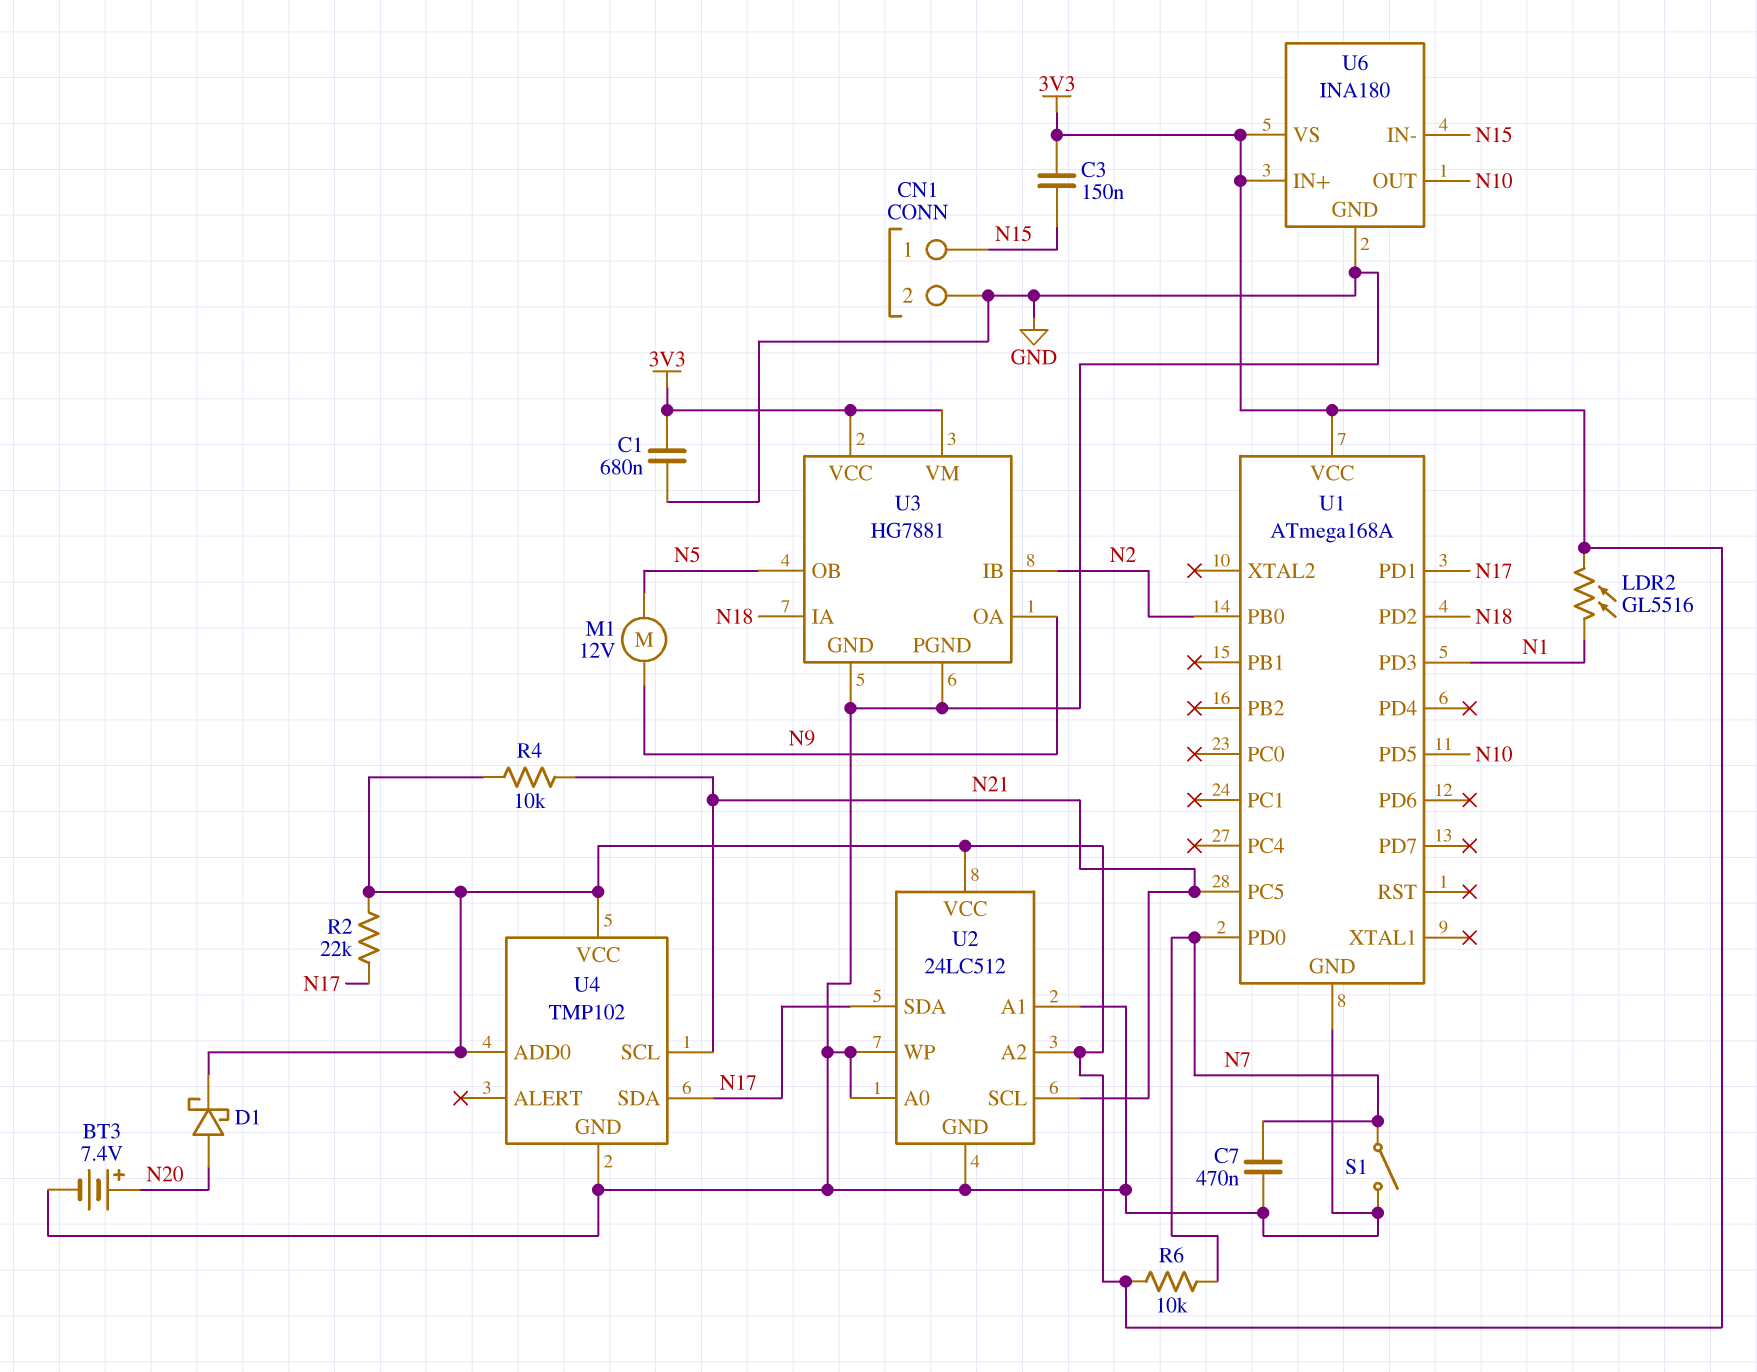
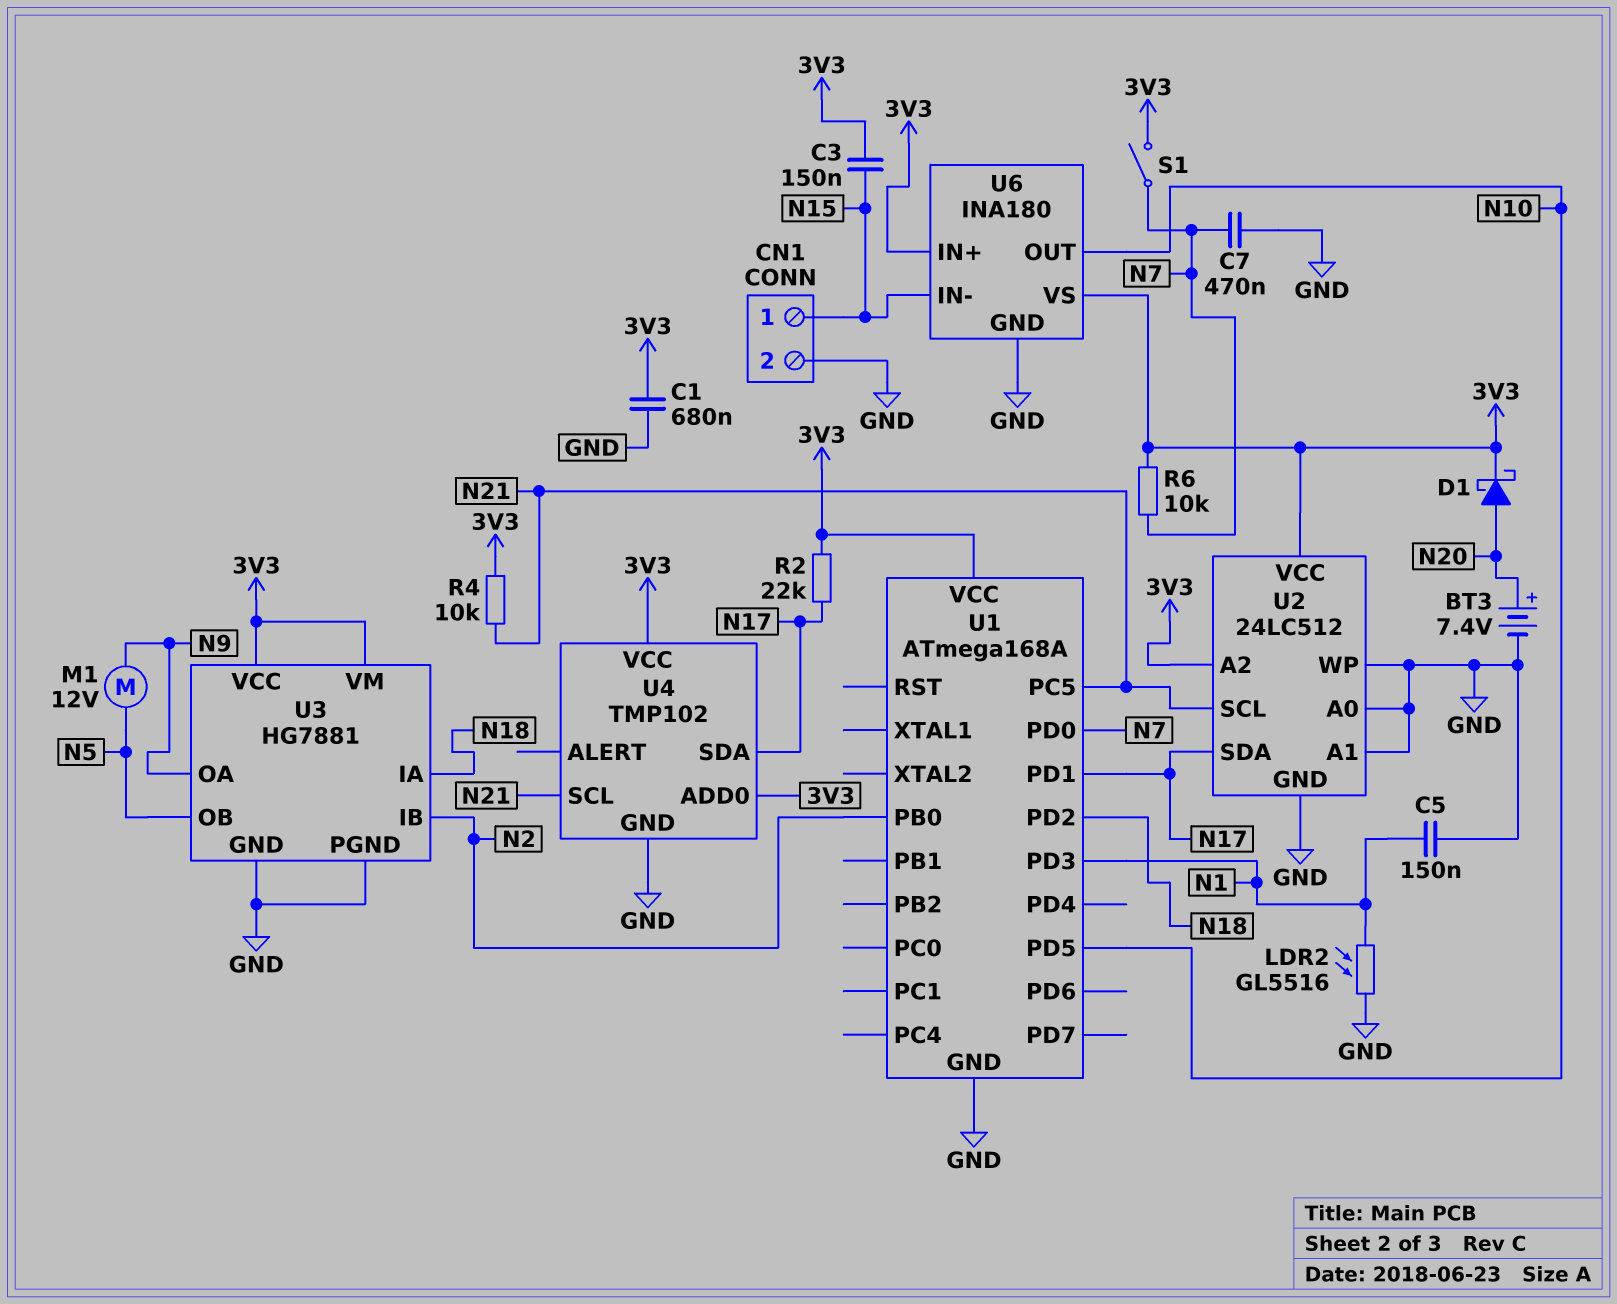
C5: none -> 150nF (GND, N1)
LDR2: GL5516 (3V3, N1) -> GL5516 (GND, N1)
S1: switch (GND, N7) -> switch (3V3, N7)

